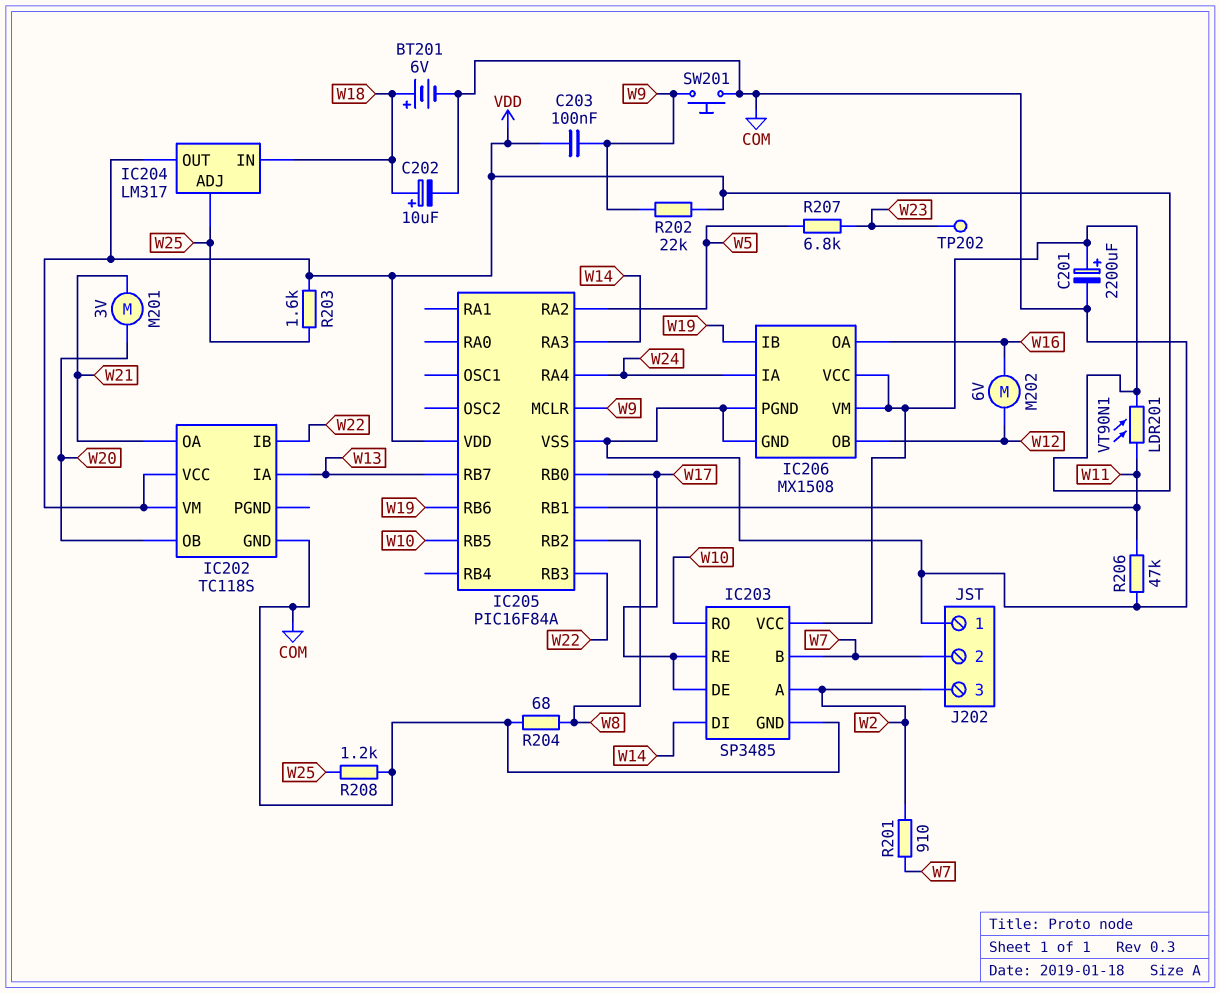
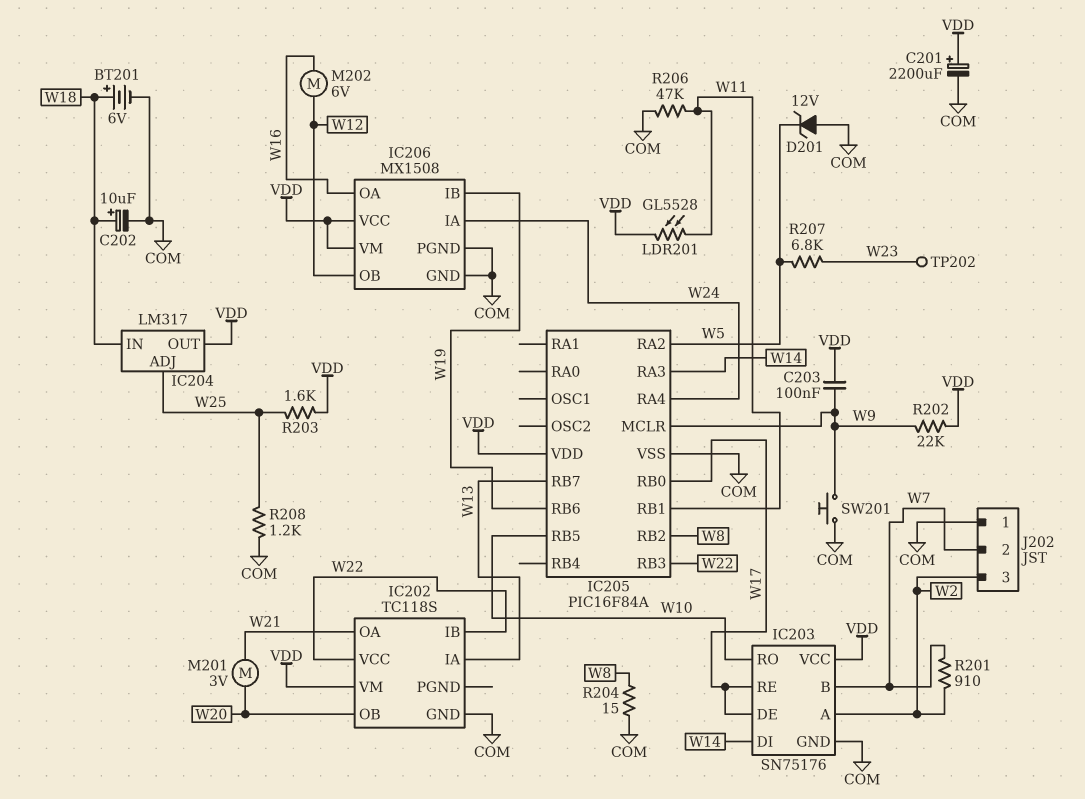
D201: none -> zener 12V (A COM, K W5)
IC202 pin VCC: VDD -> W22
IC203: SP3485 -> SN75176
LDR201: VT90N1 (VDD, W11) -> GL5528 (VDD, W11)
R204: 68 (COM, W8) -> 15 (COM, W8)

